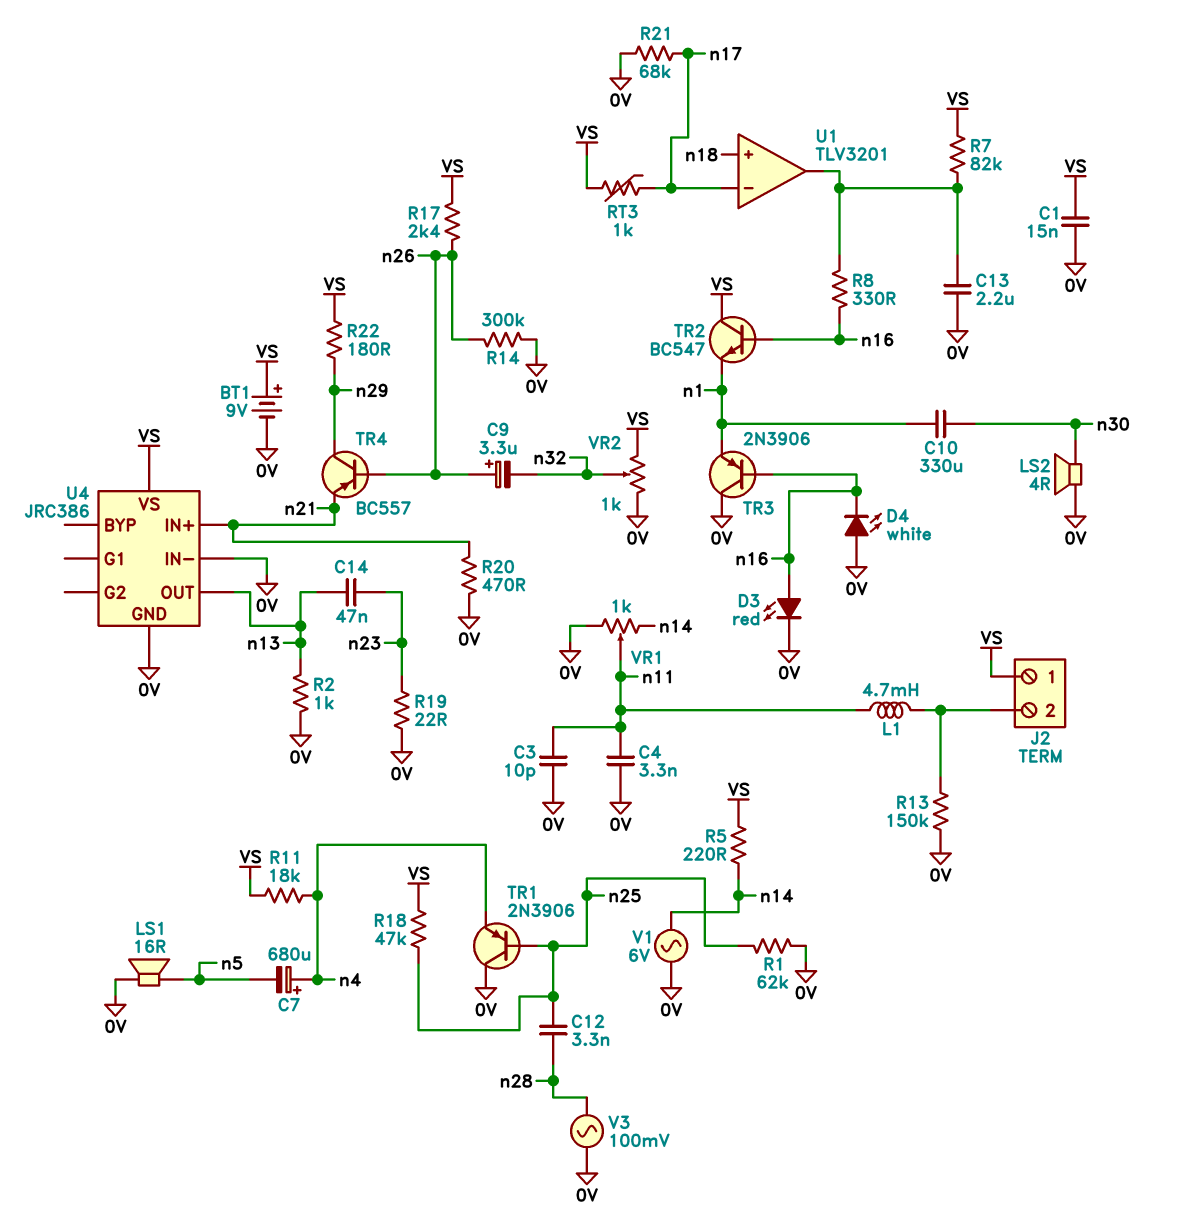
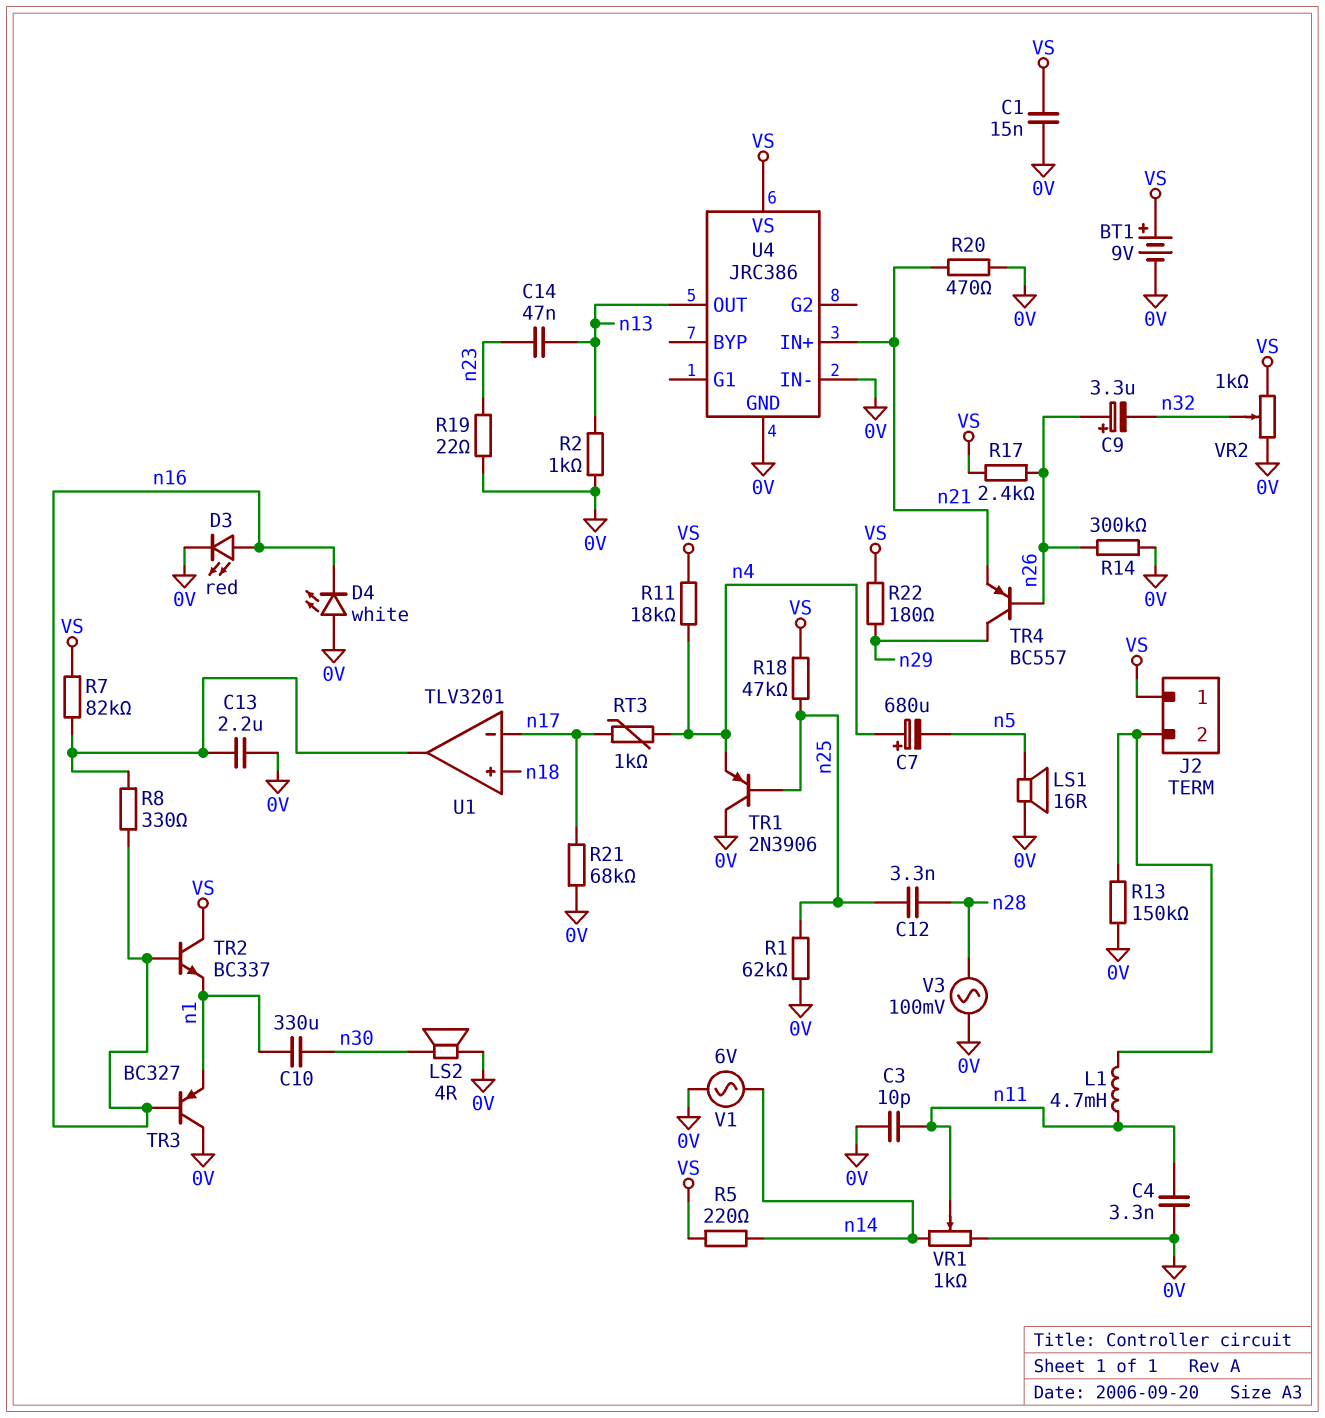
RT3: 1k (VS, n17) -> 1k (n4, n17)
TR2: NPN BC547 (B n16, C VS, E n1) -> NPN BC337 (B n16, C VS, E n1)
TR3: PNP 2N3906 (B n16, C 0V, E n1) -> PNP BC327 (B n16, C 0V, E n1)

